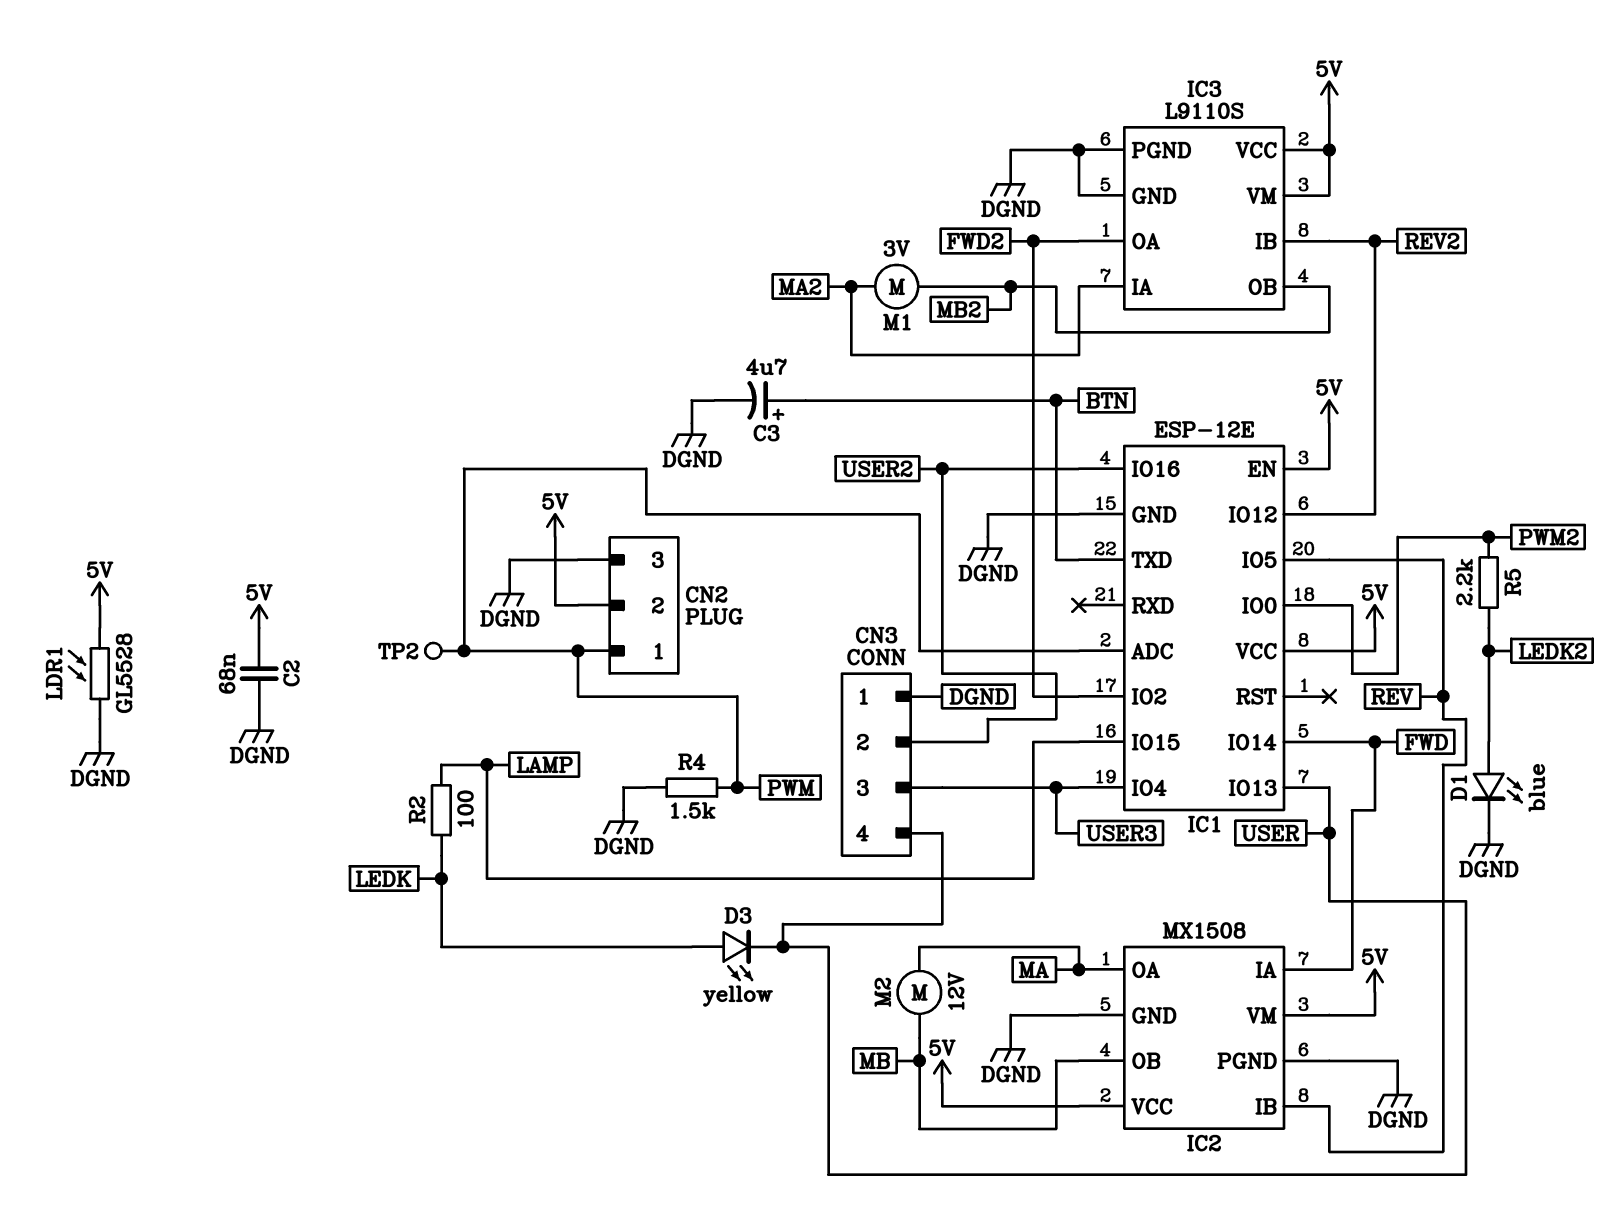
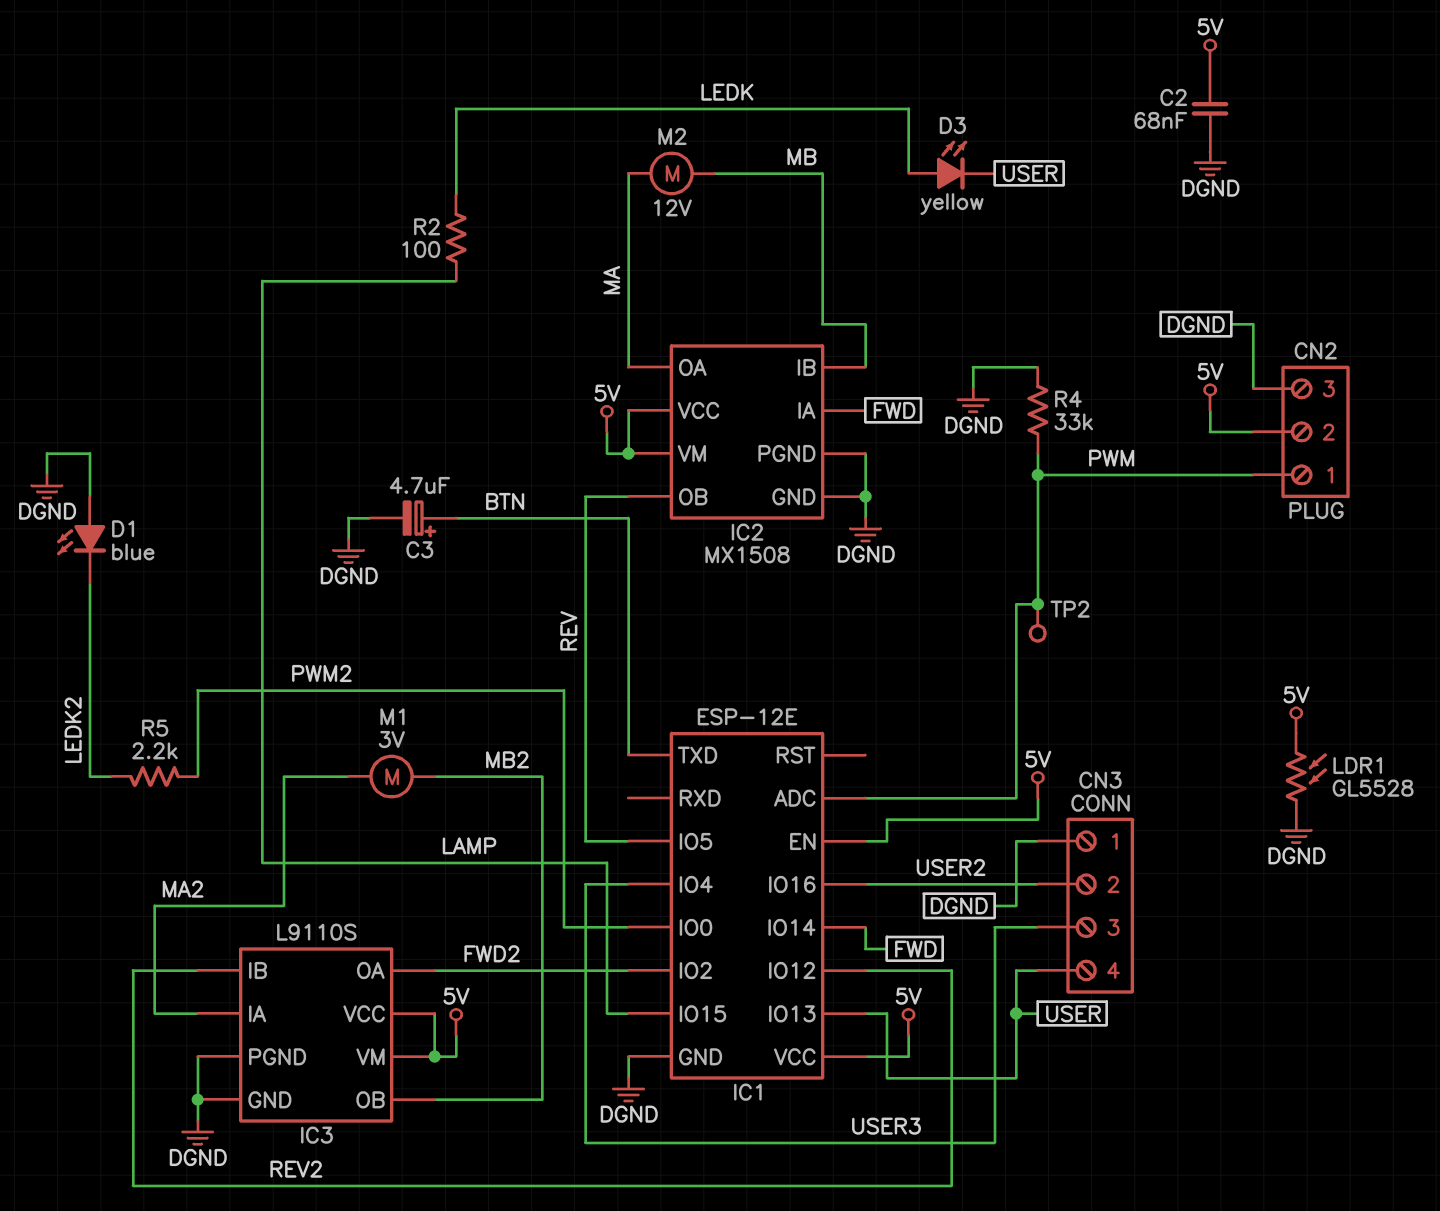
D1: LED blue (A LEDK2, K DGND) -> LED blue (A DGND, K LEDK2)
IC2 pin IB: REV -> MB
IC2 pin OB: MB -> REV
R4: 1.5k (DGND, PWM) -> 33k (DGND, PWM)

